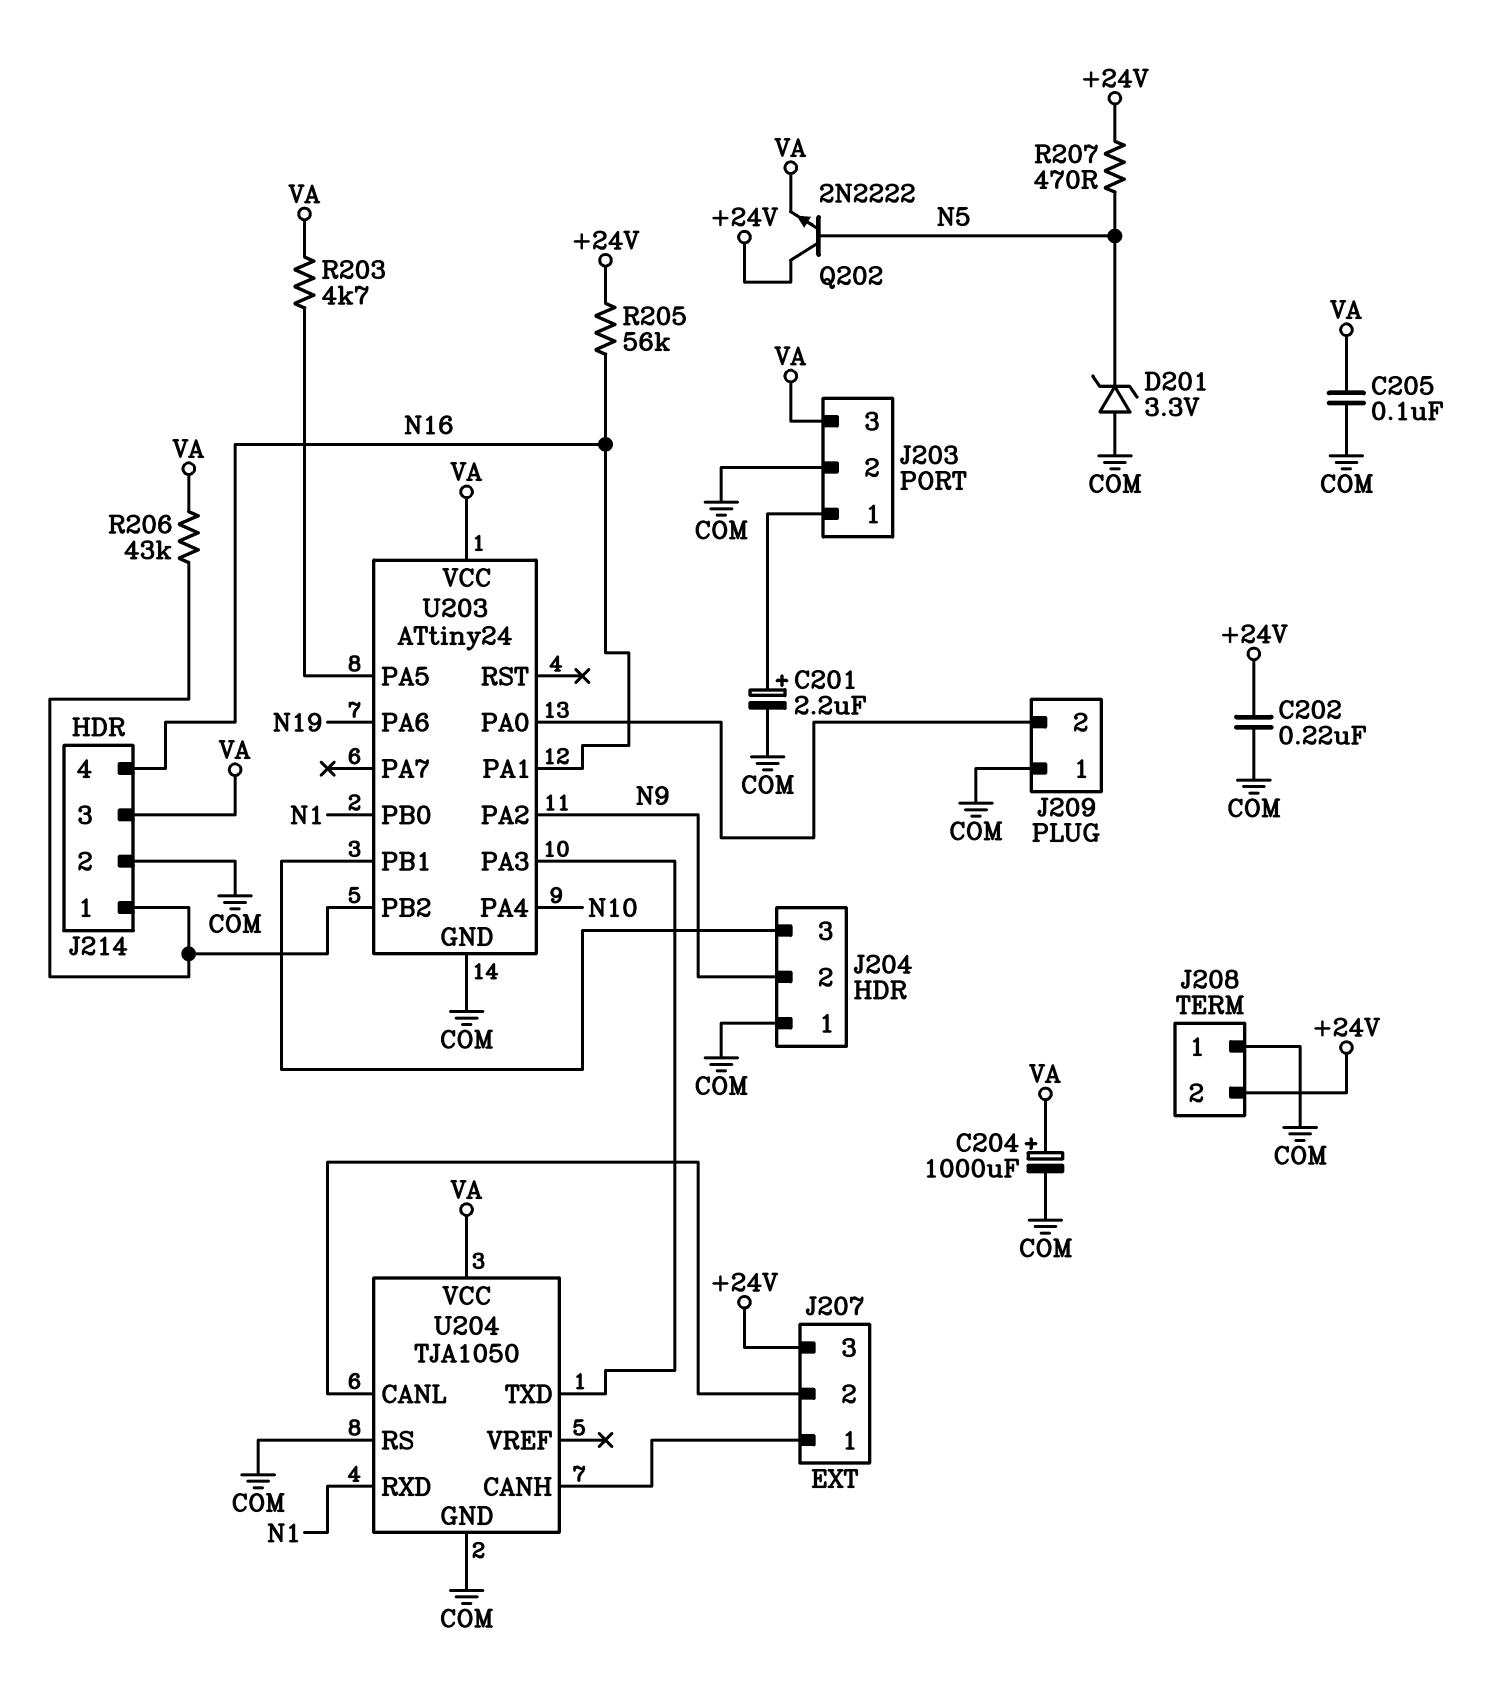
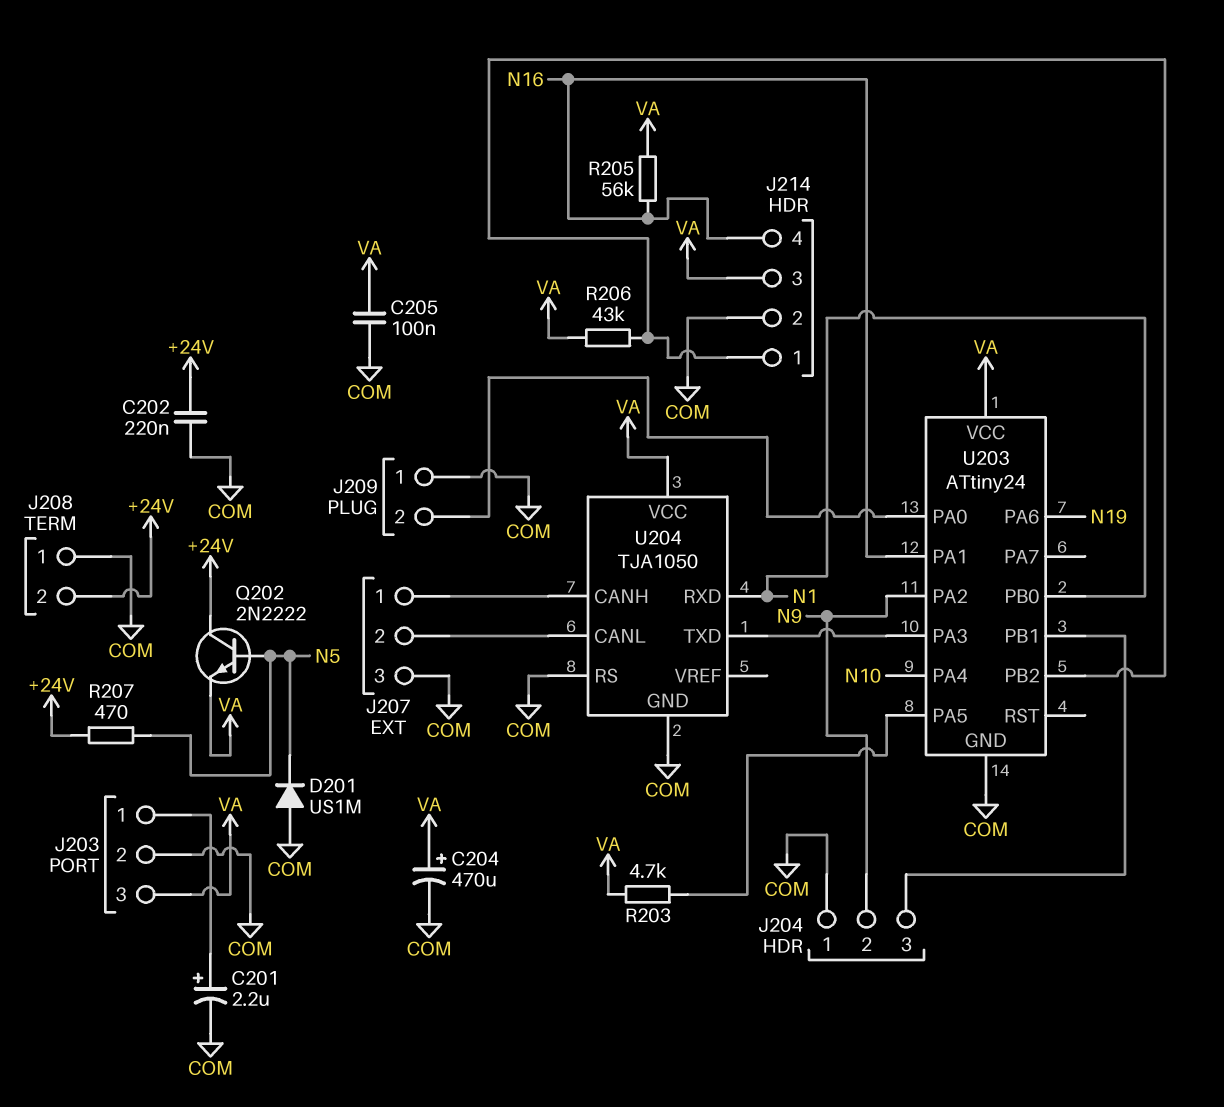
C204: 1000uF (plus VA, minus COM) -> 470uF (plus VA, minus COM)
D201: zener 3.3V (A COM, K N5) -> diode US1M (A COM, K N5)
J207 pin 3: +24V -> COM
R205: 56k (+24V, N16) -> 56k (N16, VA)

